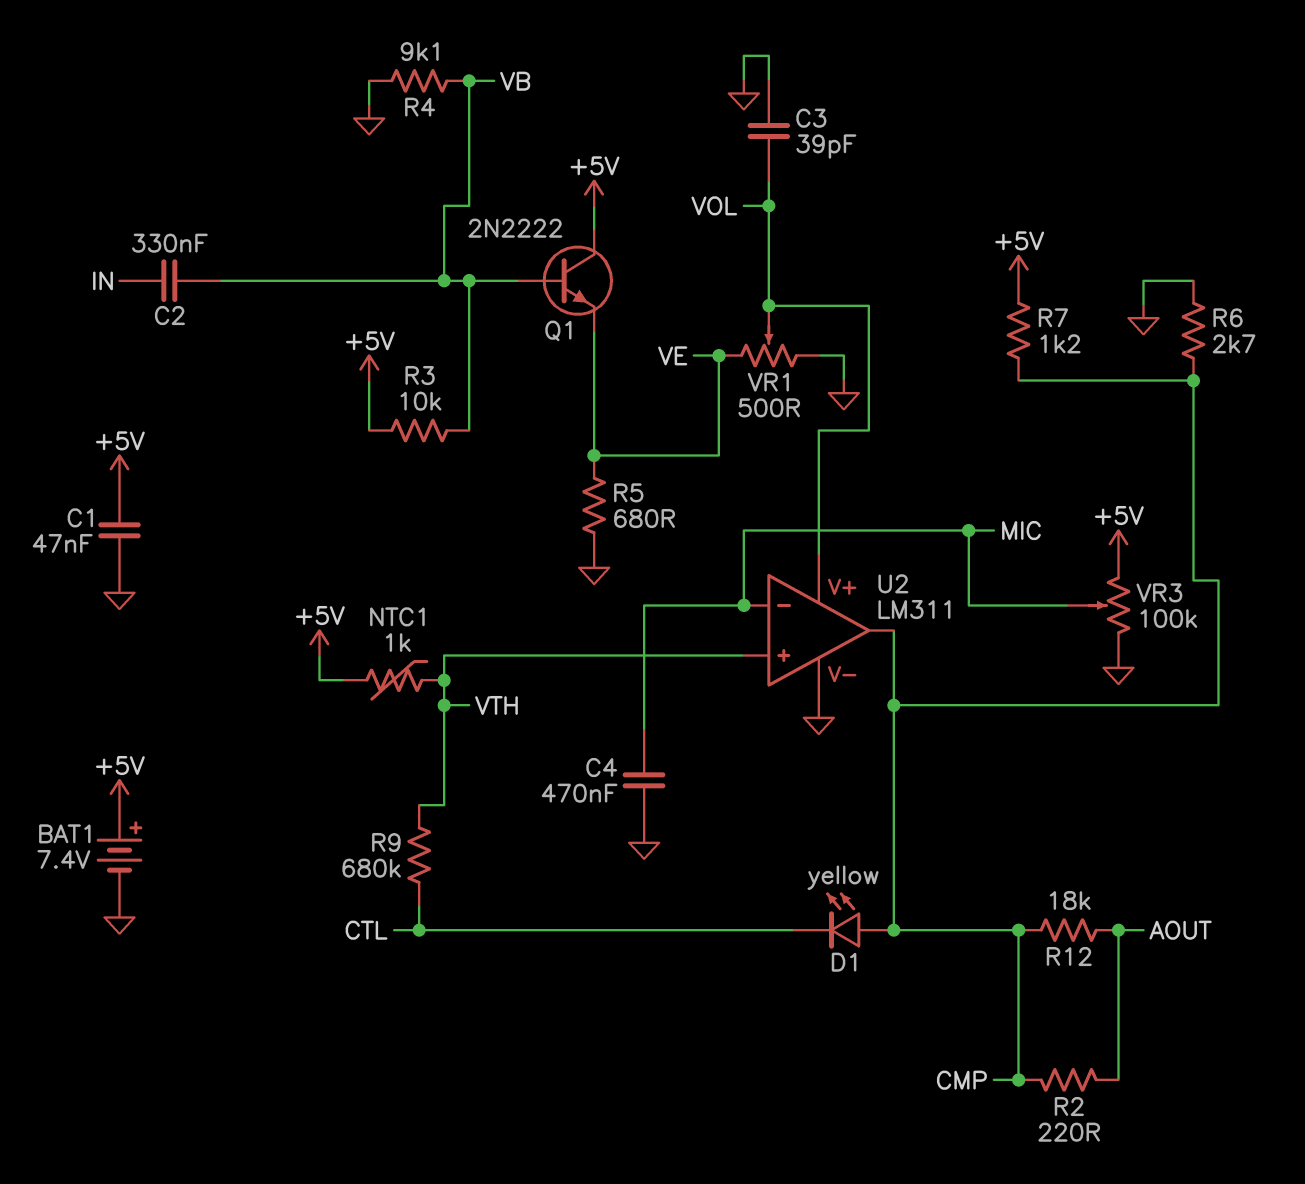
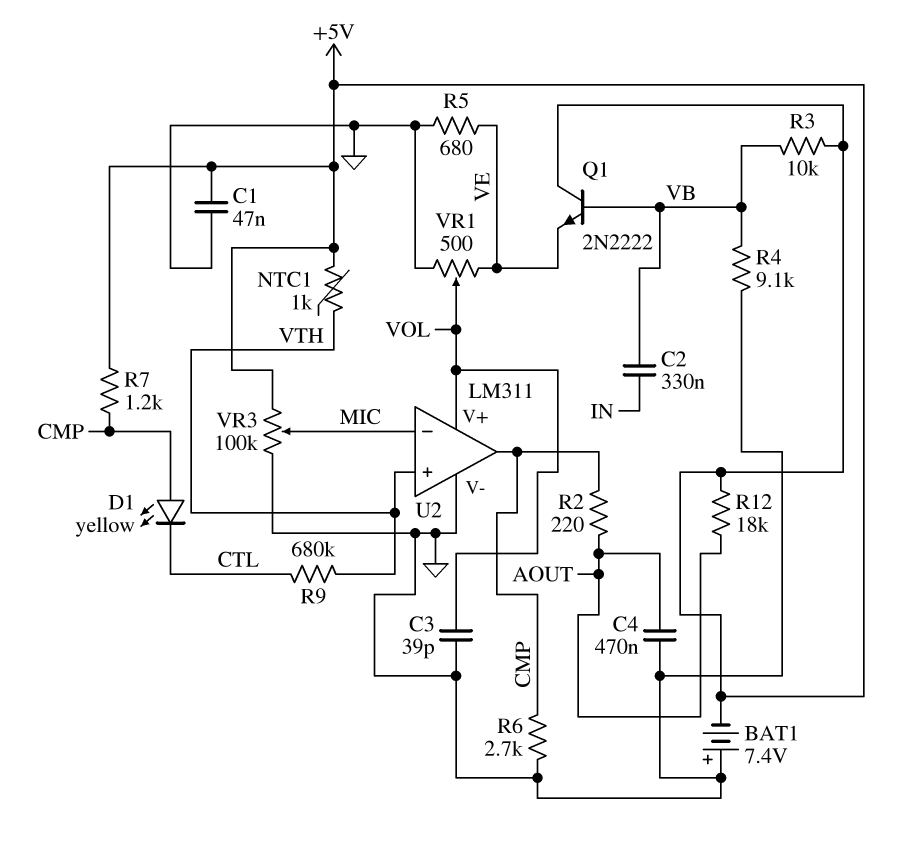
BAT1: 7.4V (plus +5V, minus GND) -> 7.4V (plus GND, minus +5V)
C4: 470nF (GND, MIC) -> 470nF (AOUT, GND)
R12: 18k (AOUT, CMP) -> 18k (+5V, AOUT)

